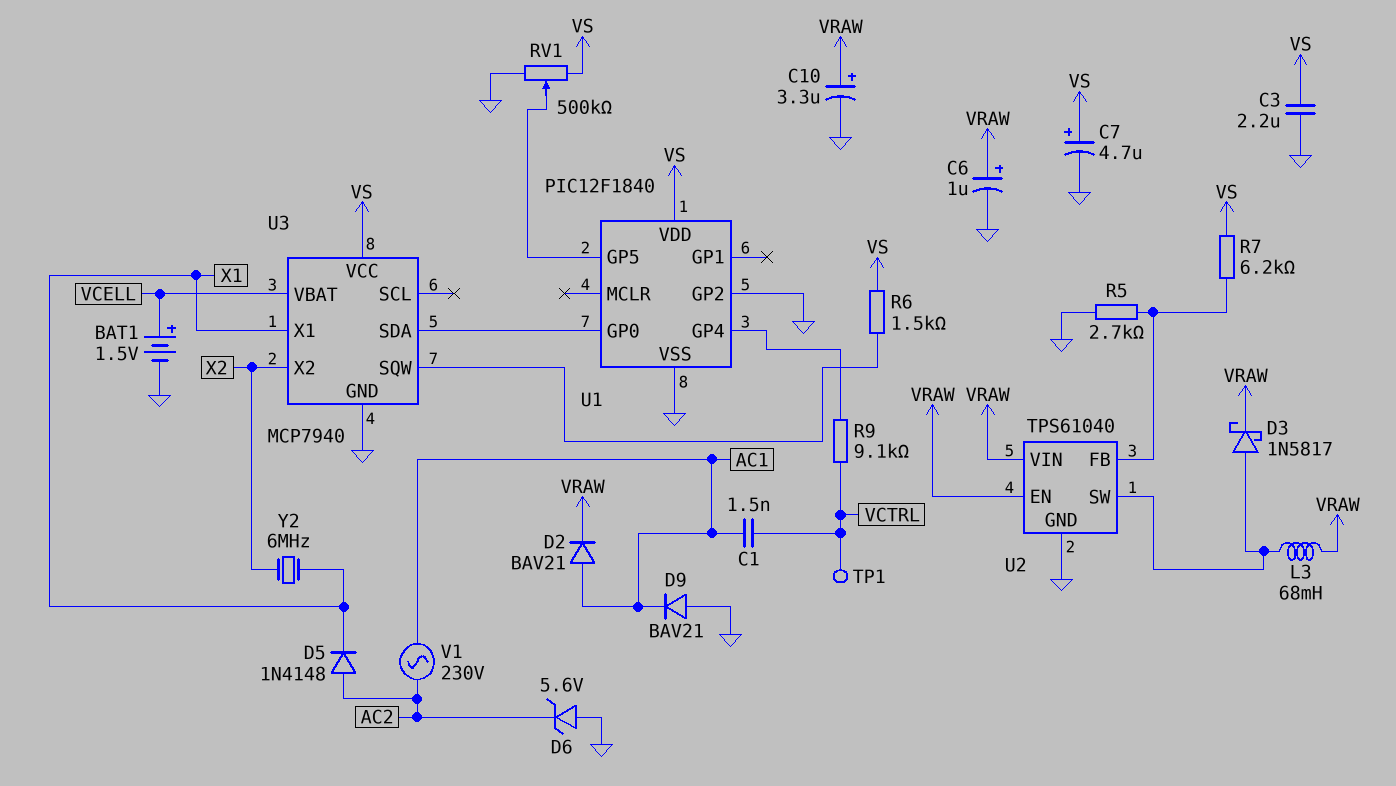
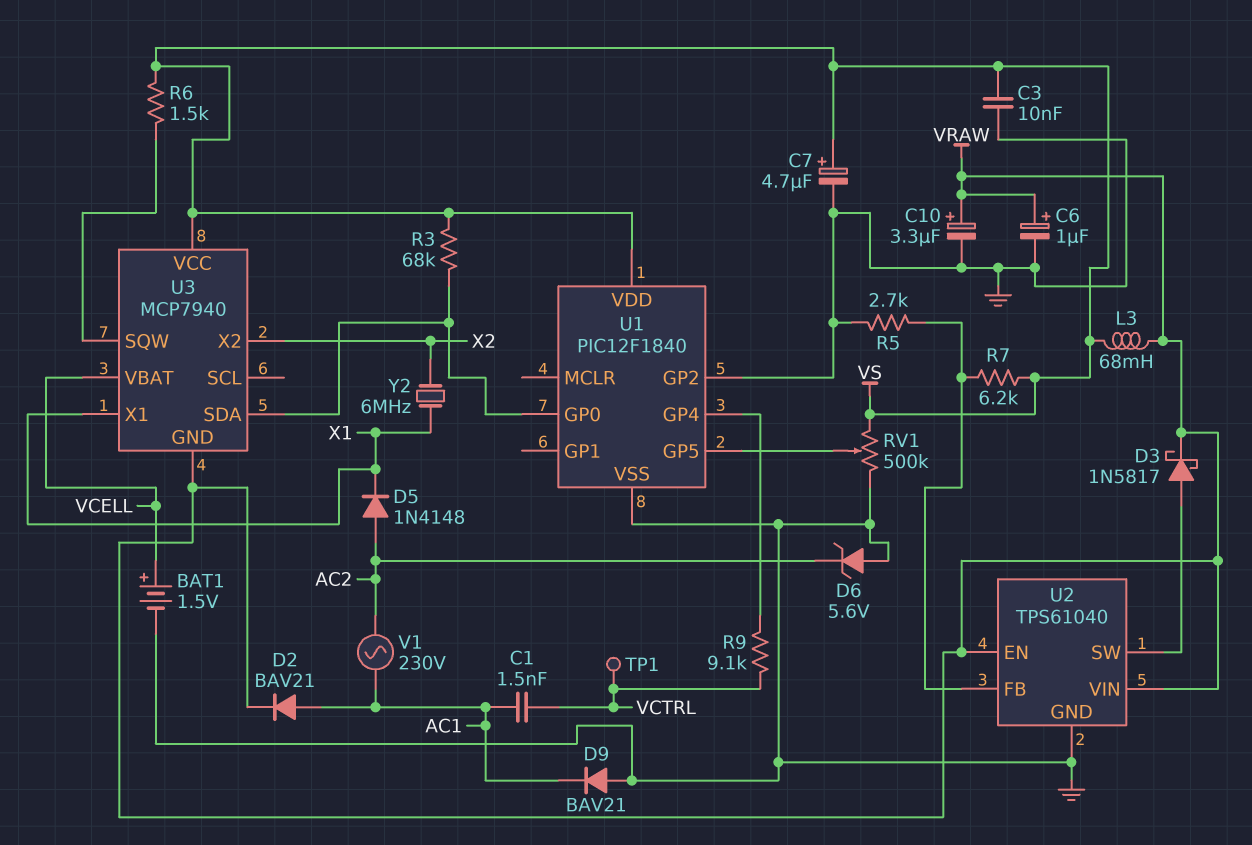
C3: 2.2uF (GND, VS) -> 10nF (GND, VS)
L3: 68mH (U2/SW, VRAW) -> 68mH (VRAW, VS)
R3: none -> 68k (U1/GP0, VS)
U3 pin GND: GND -> VRAW

